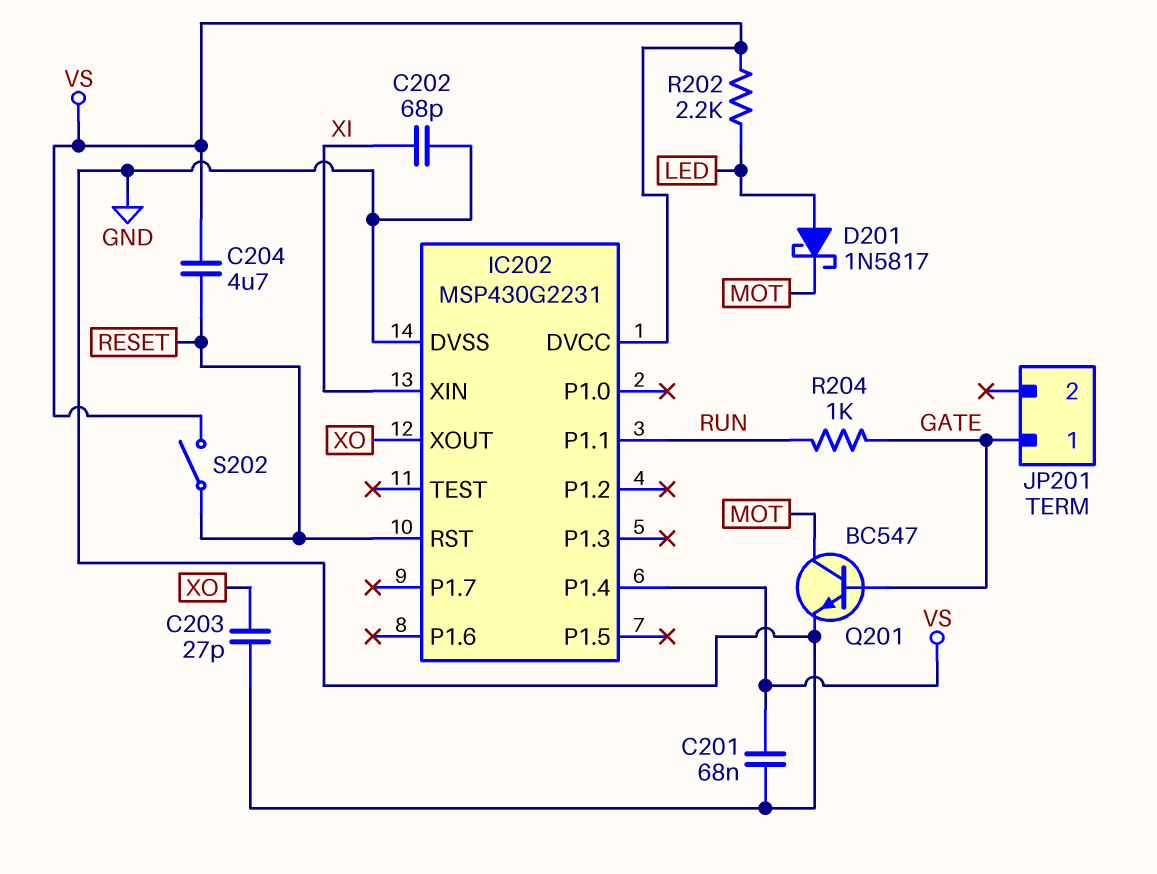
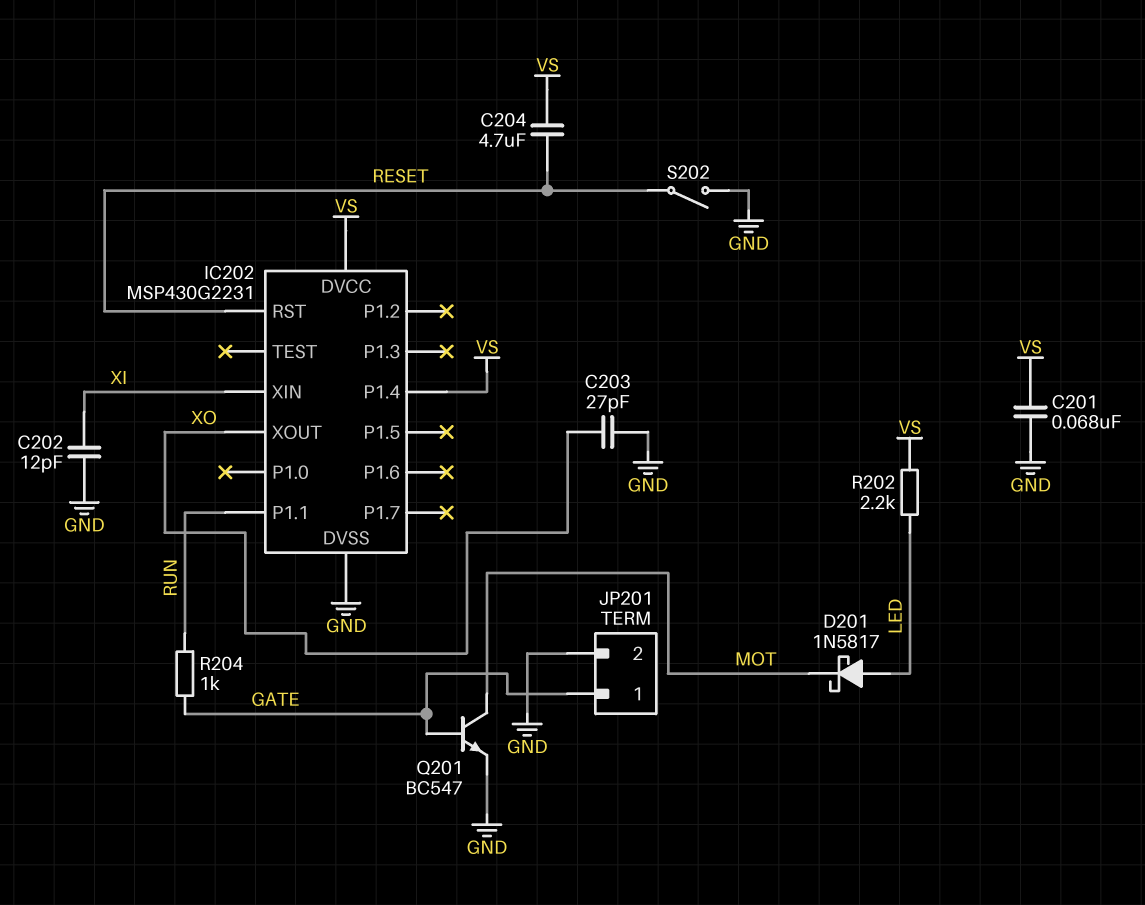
C202: 68pF (GND, XI) -> 12pF (GND, XI)
JP201 pin 2: none -> GND
S202: switch (RESET, VS) -> switch (GND, RESET)

